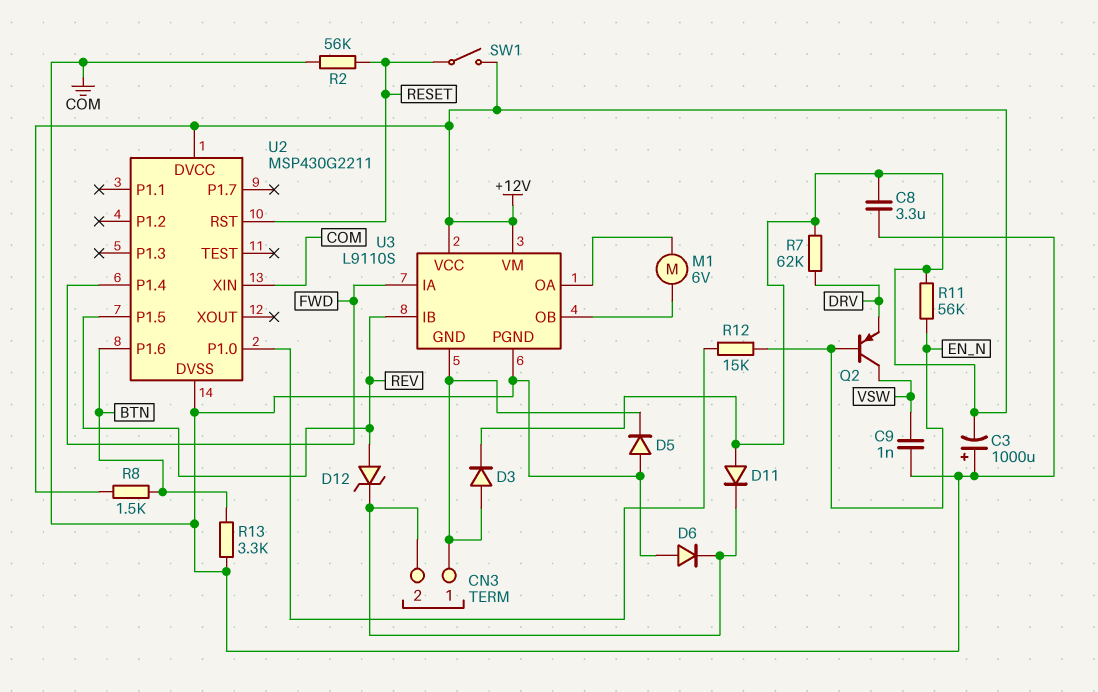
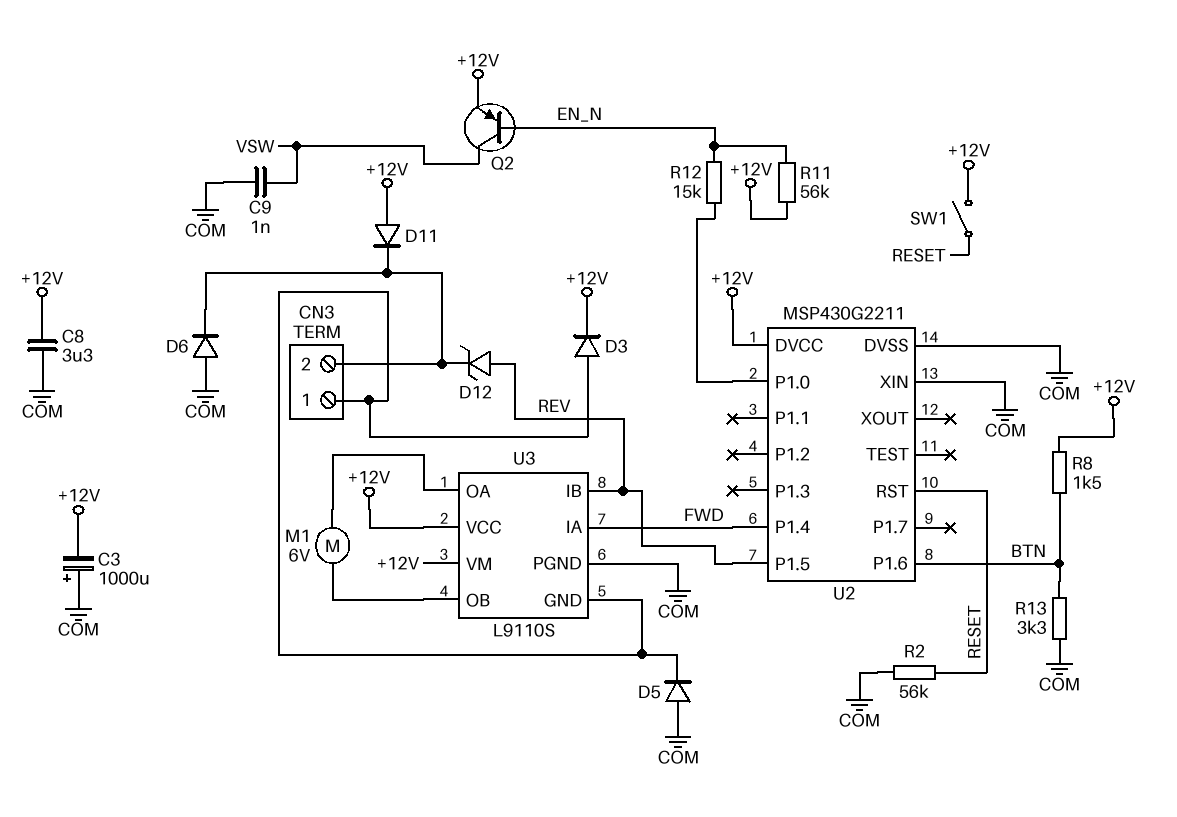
Q2: PNP (B EN_N, C VSW, E DRV) -> PNP (B EN_N, C VSW, E +12V)
R7: 62k (+12V, DRV) -> none

